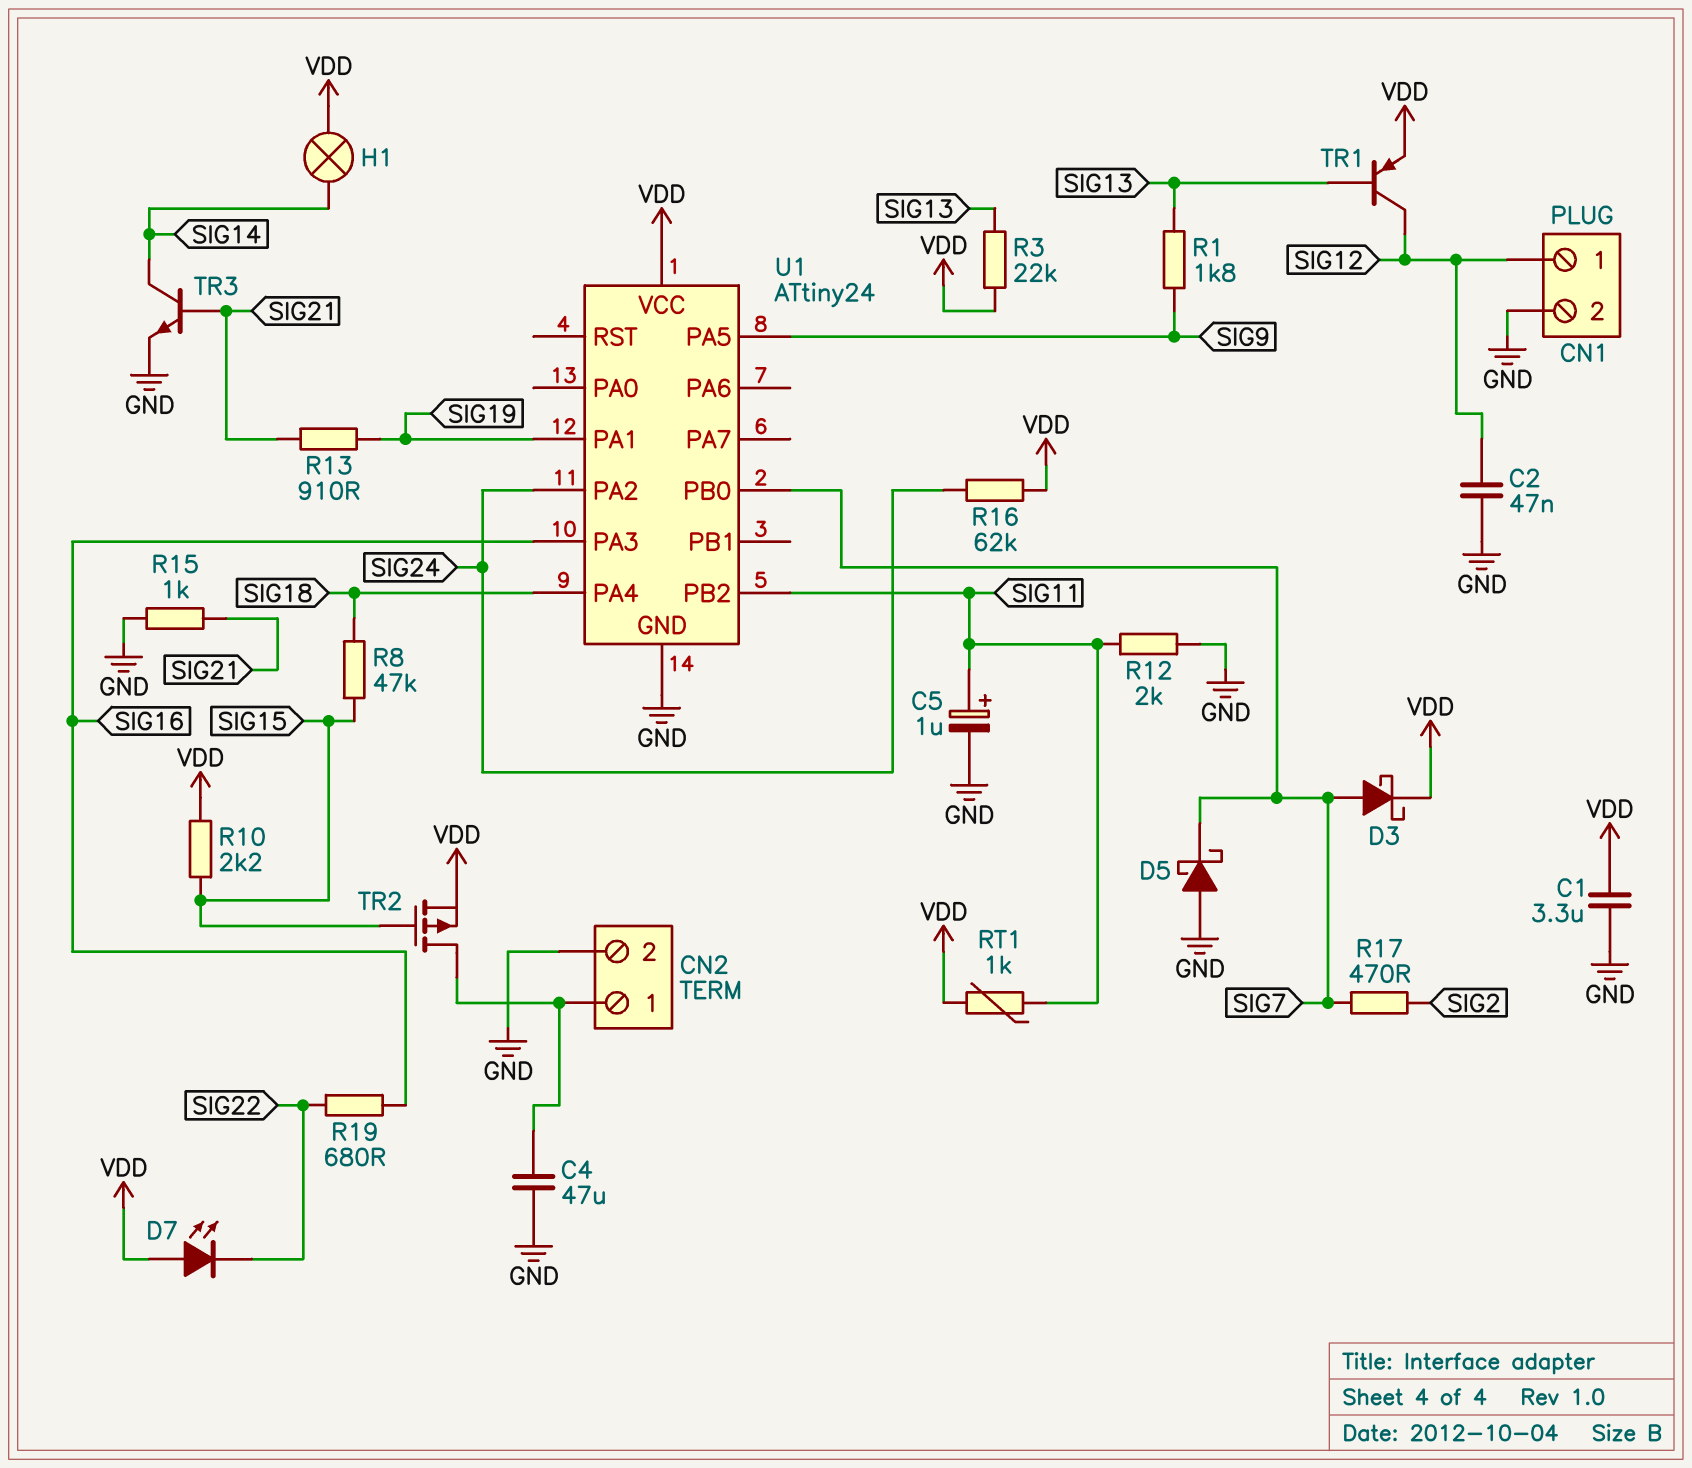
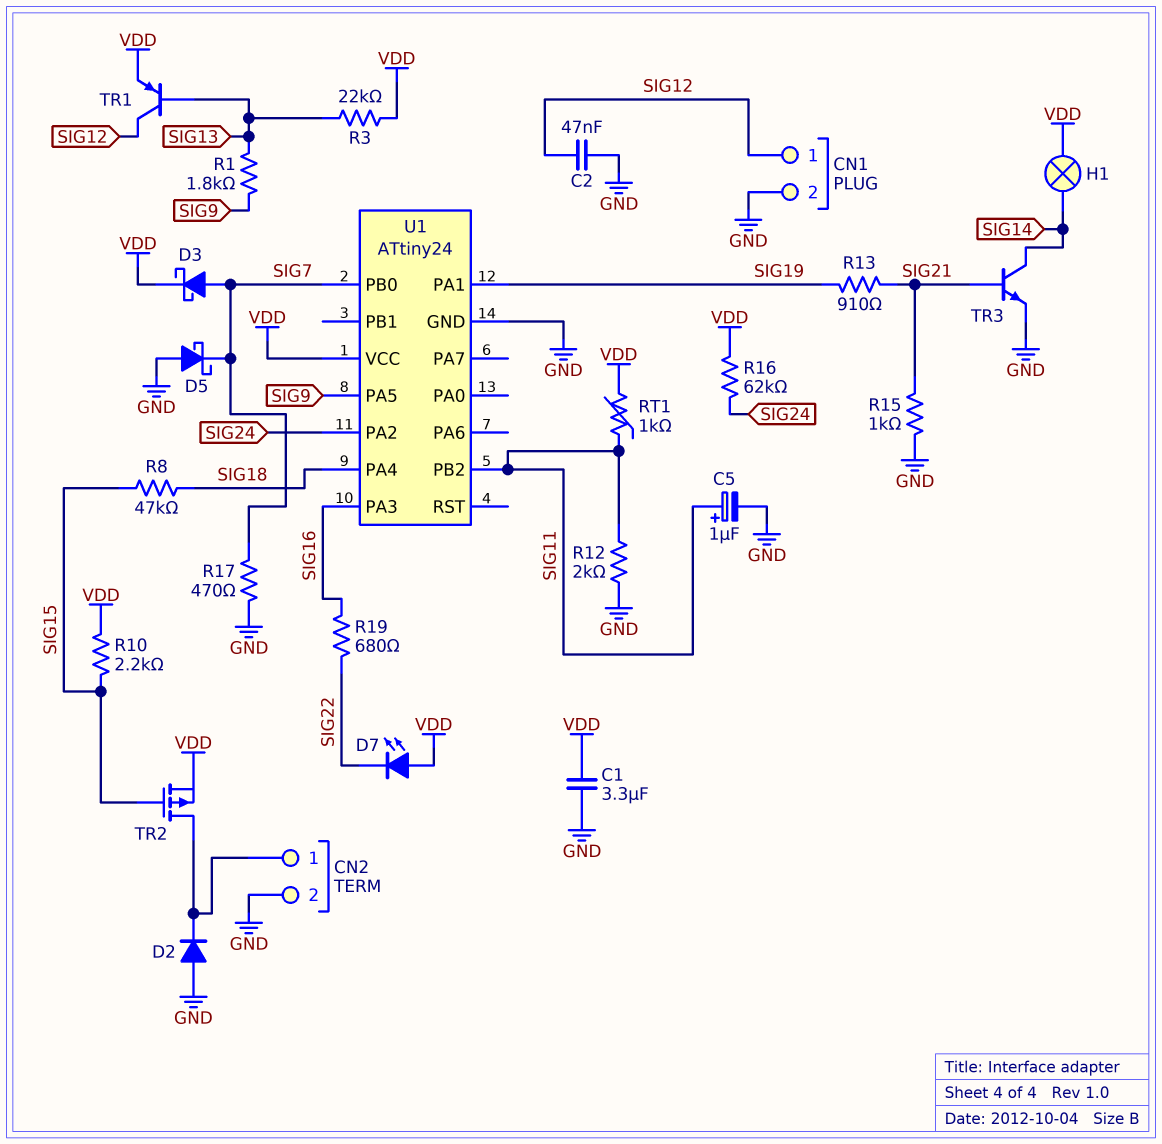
C4: 47uF (CN2/1, GND) -> none
D2: none -> diode (A GND, K CN2/1)
R17: 470 (SIG2, SIG7) -> 470 (GND, SIG7)

